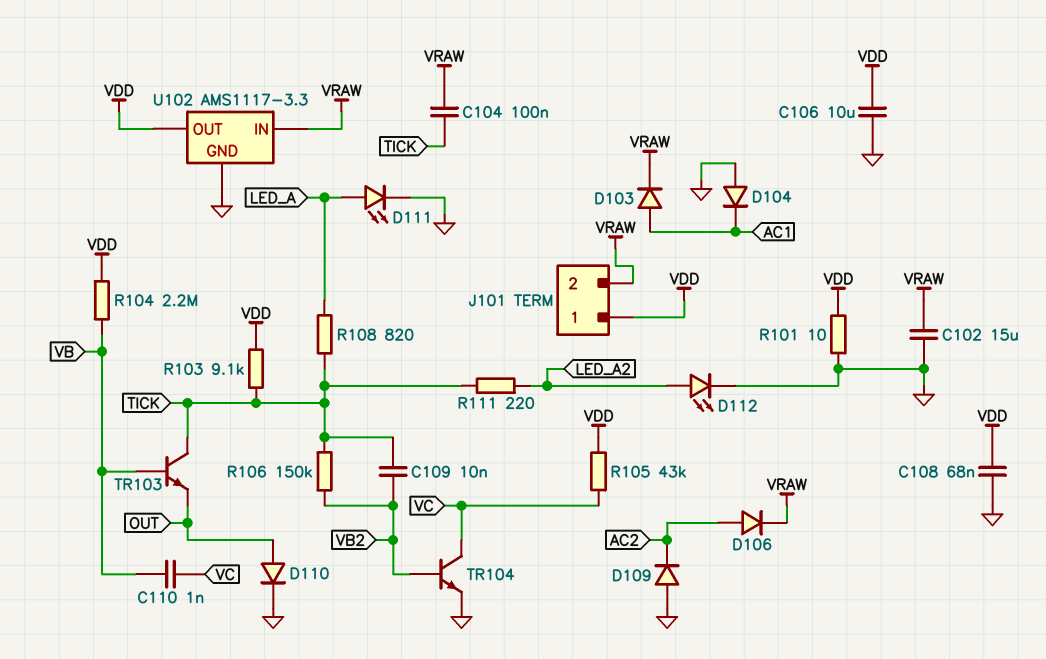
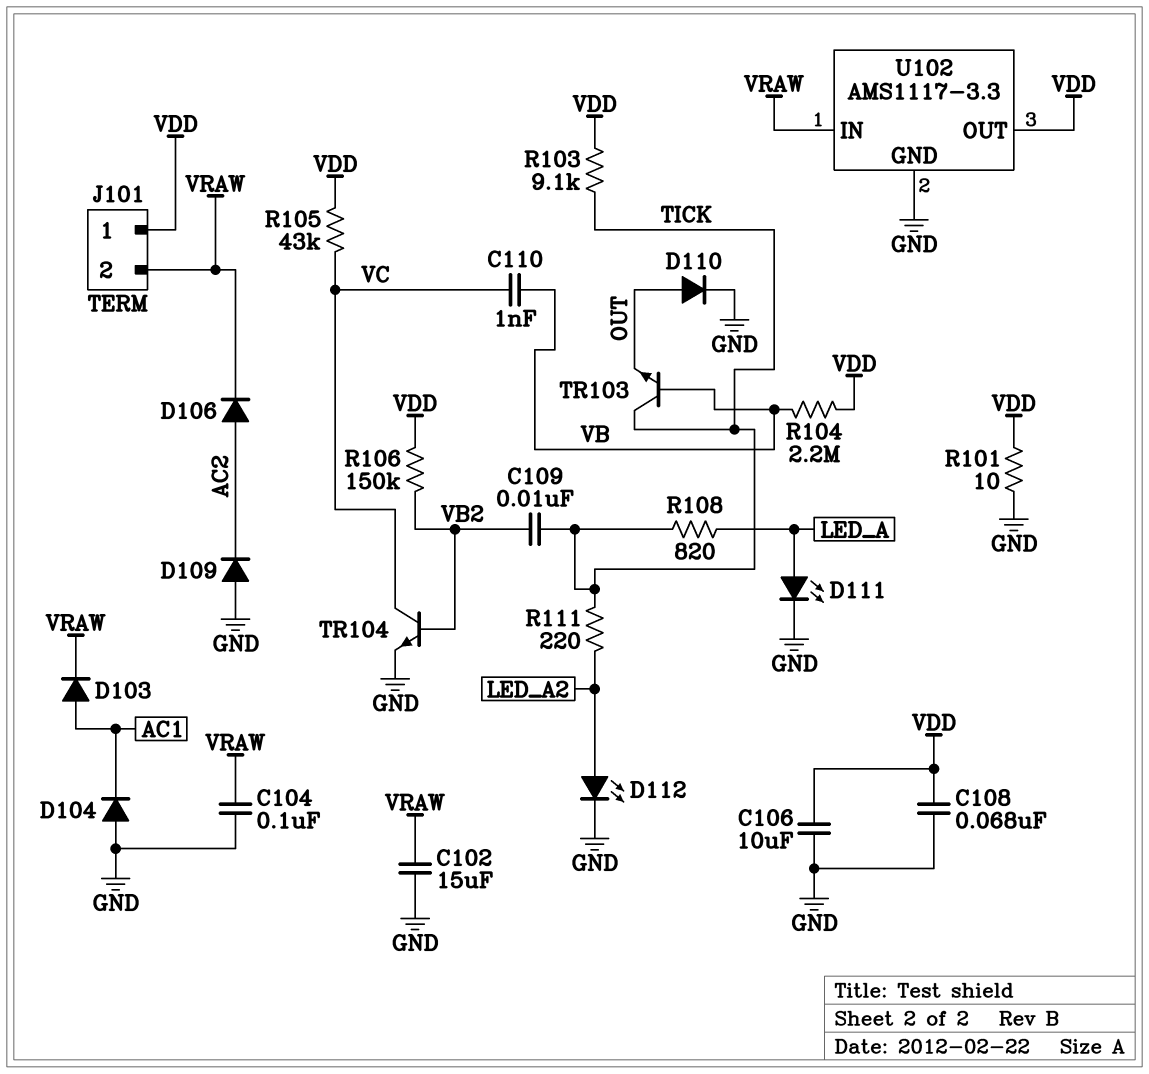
C104: 100nF (TICK, VRAW) -> 100nF (GND, VRAW)
R106: 150k (TICK, VB2) -> 150k (VB2, VDD)

